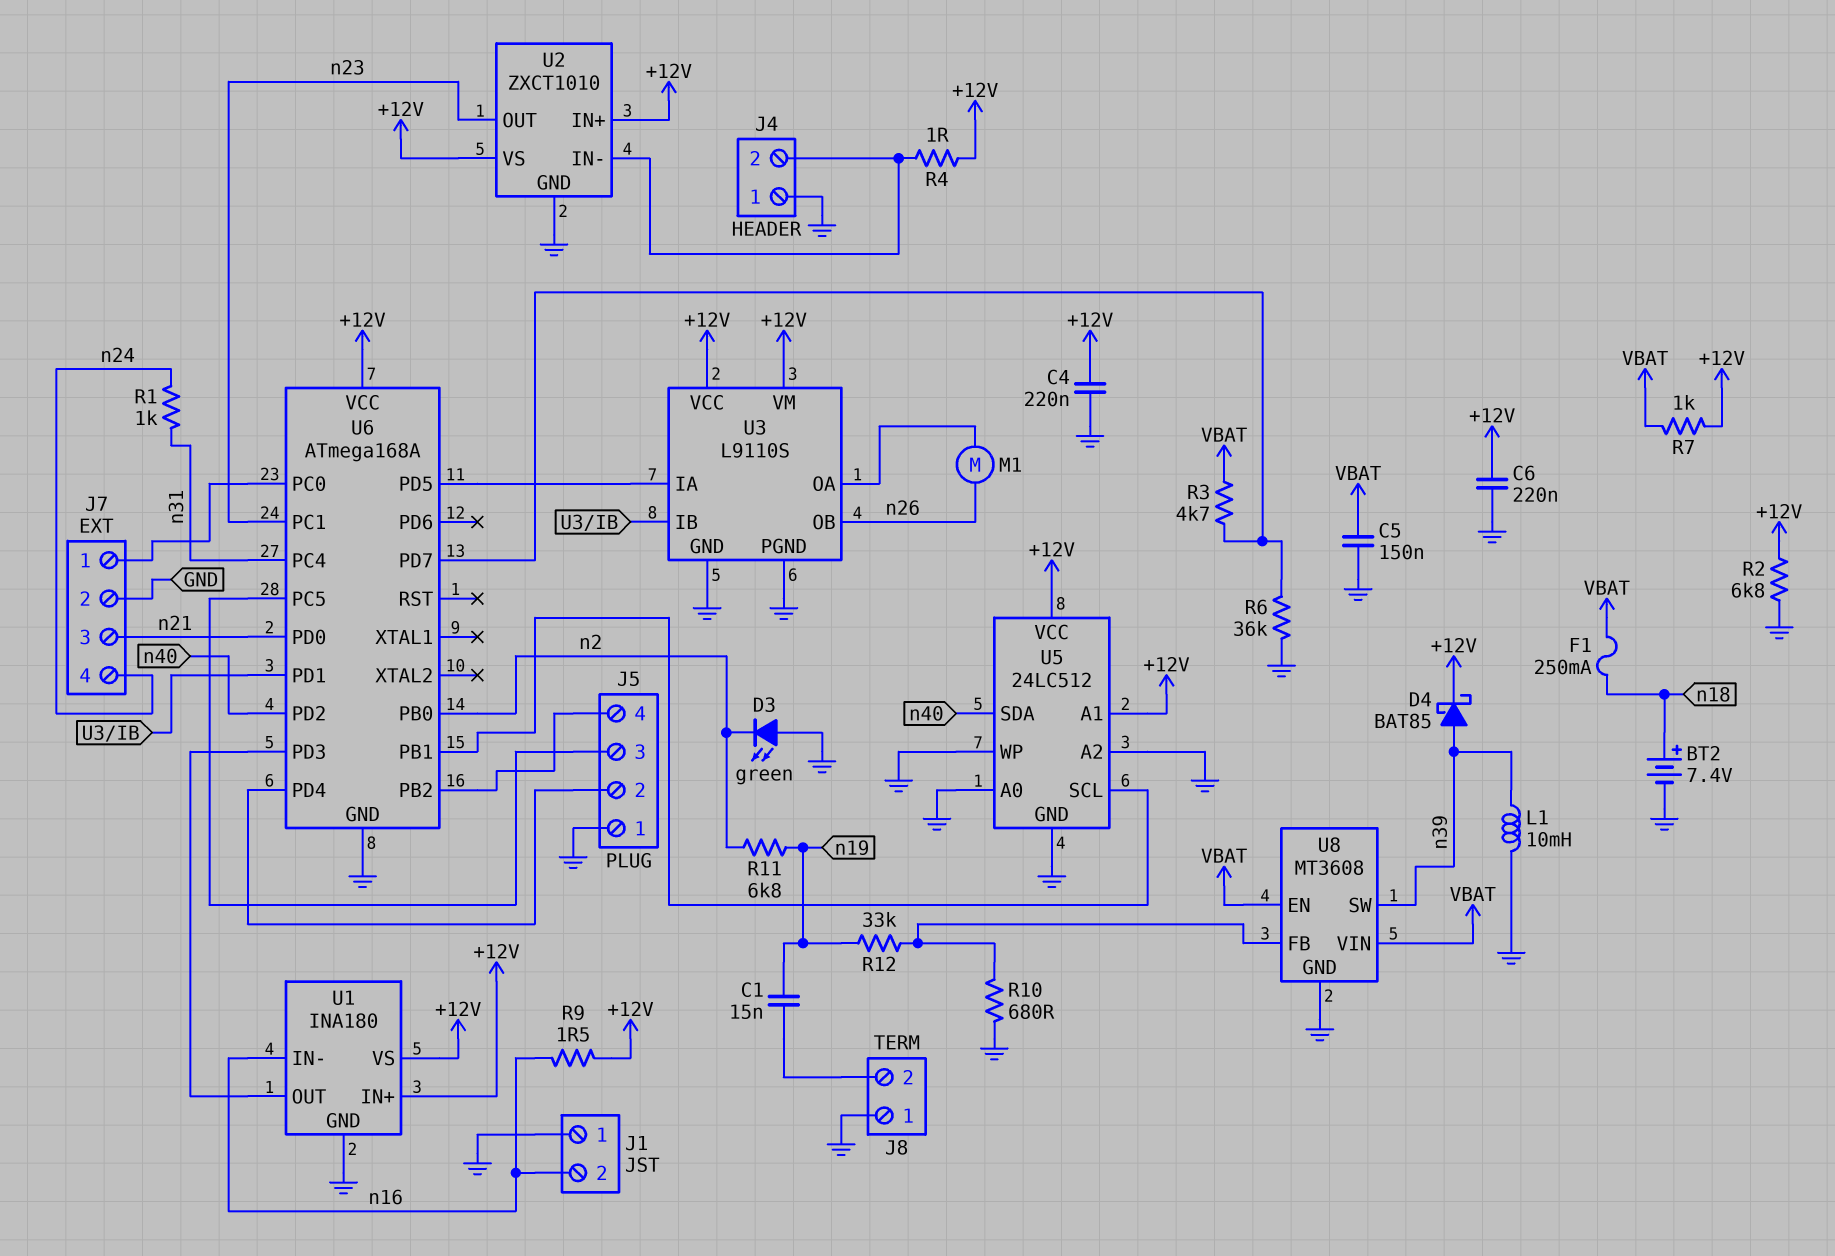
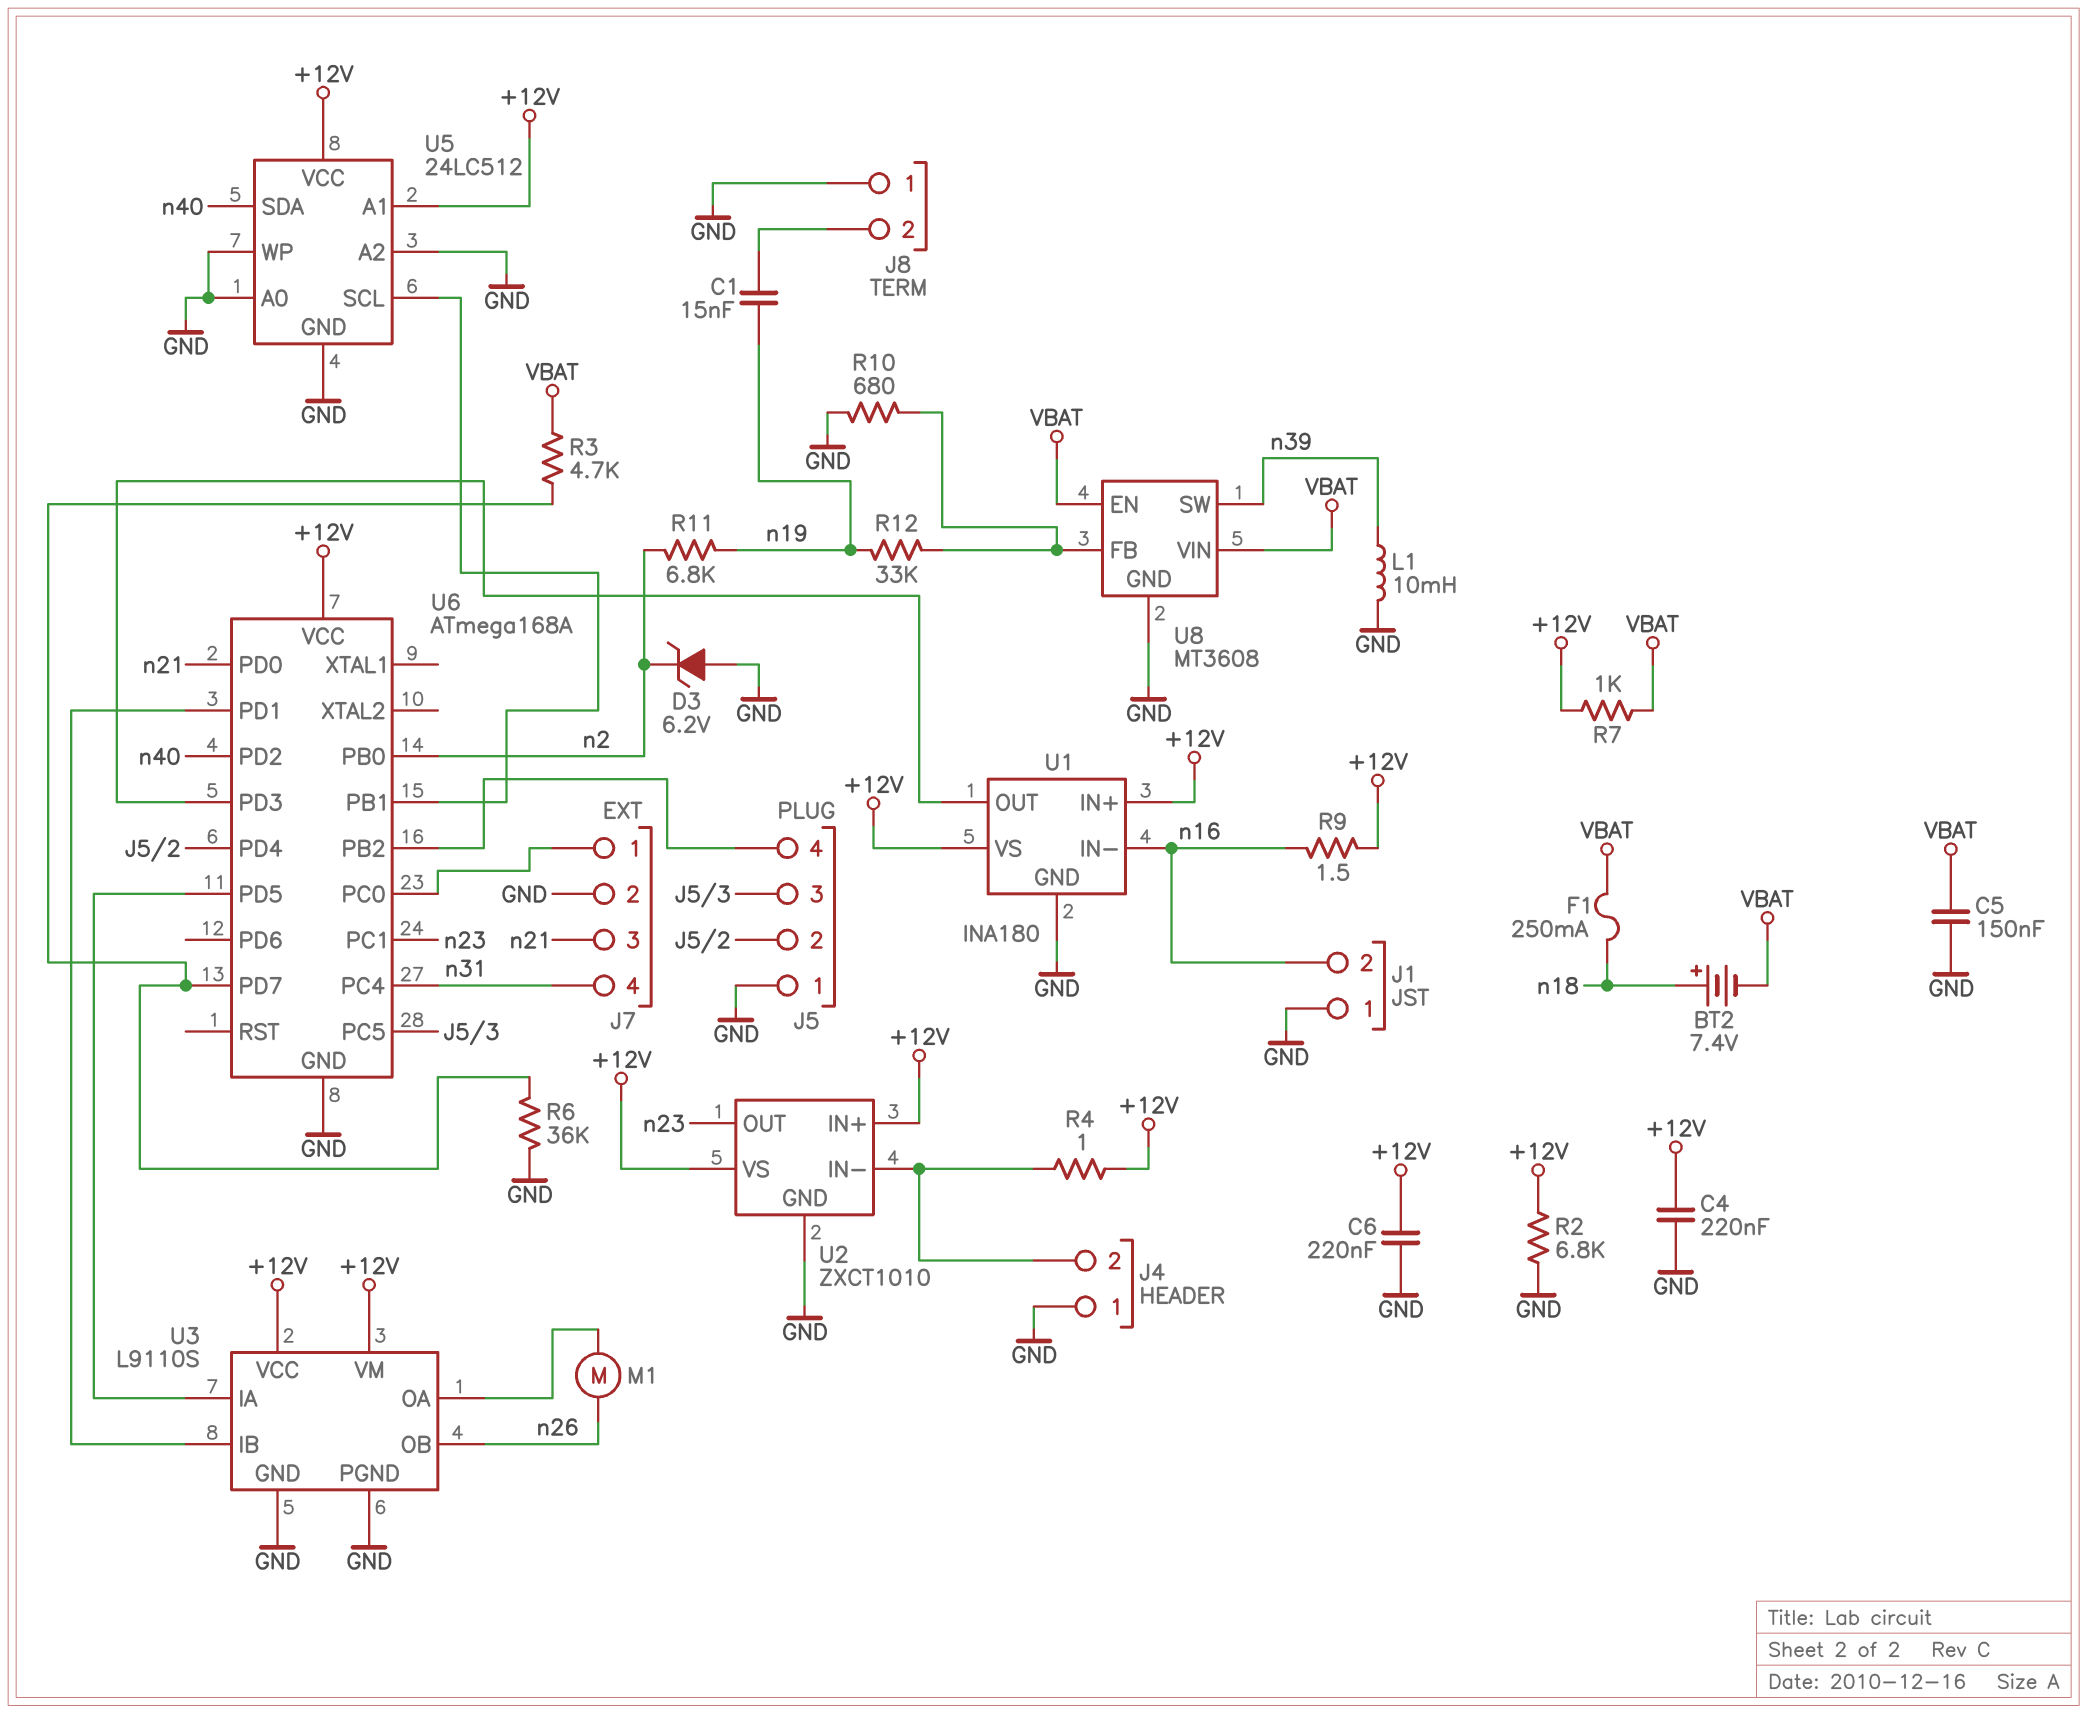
BT2: 7.4V (plus n18, minus GND) -> 7.4V (plus n18, minus VBAT)
D3: LED green (A GND, K n2) -> zener 6.2V (A GND, K n2)
D4: schottky BAT85 (A n39, K +12V) -> none
J7 pin 4: n24 -> n31
R1: 1k (n24, n31) -> none

